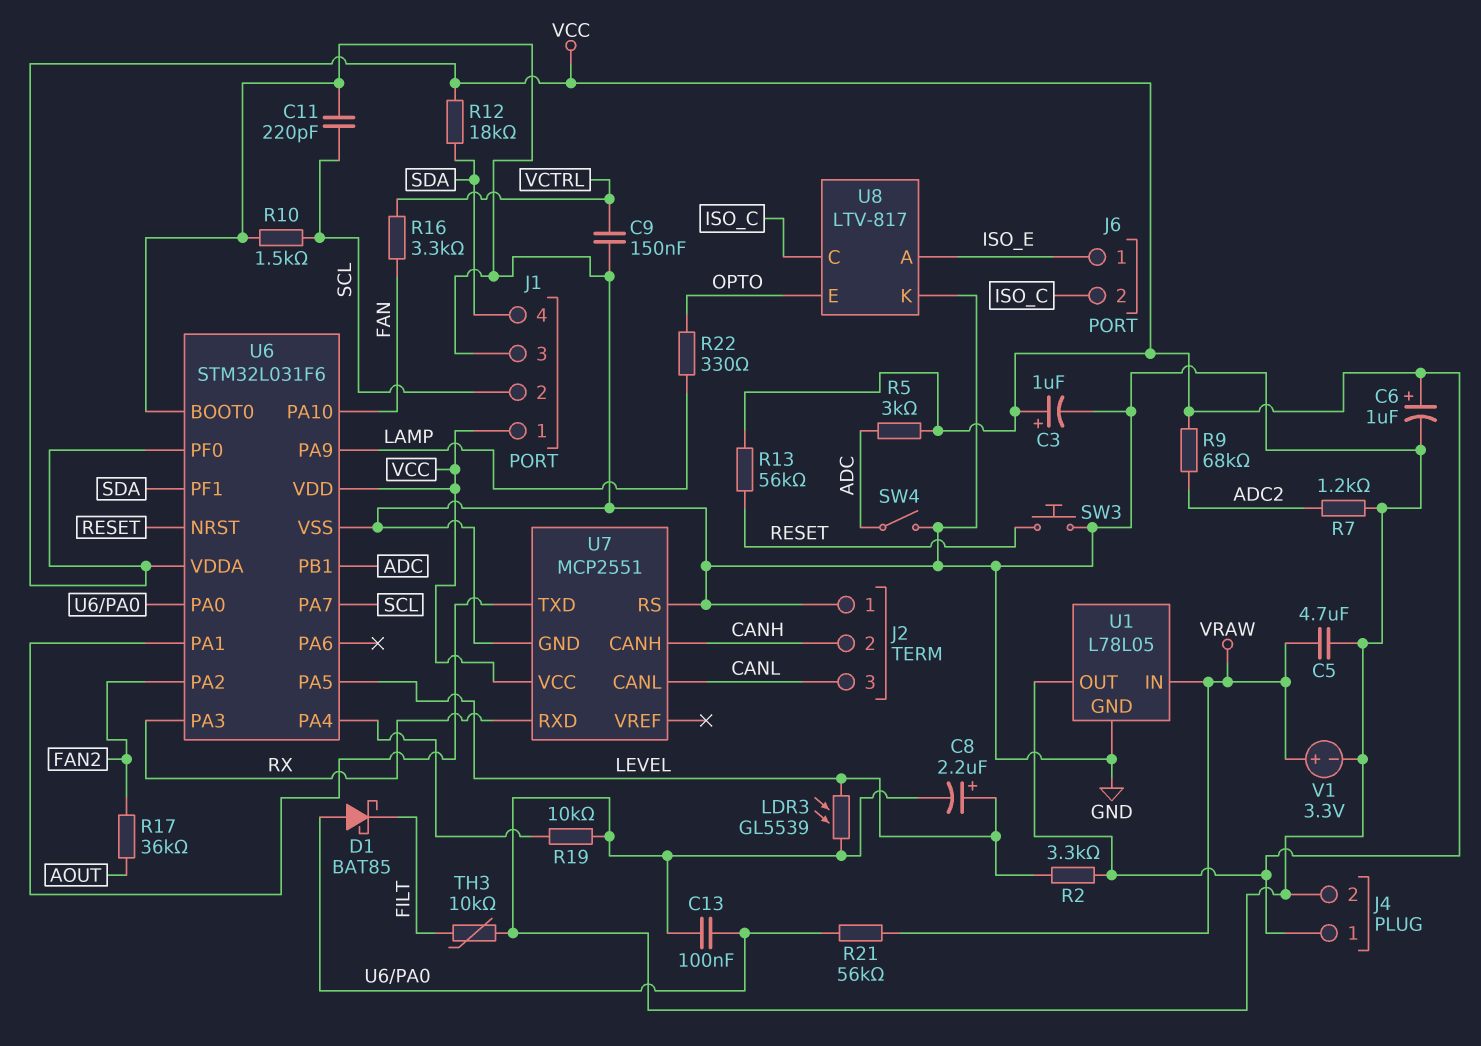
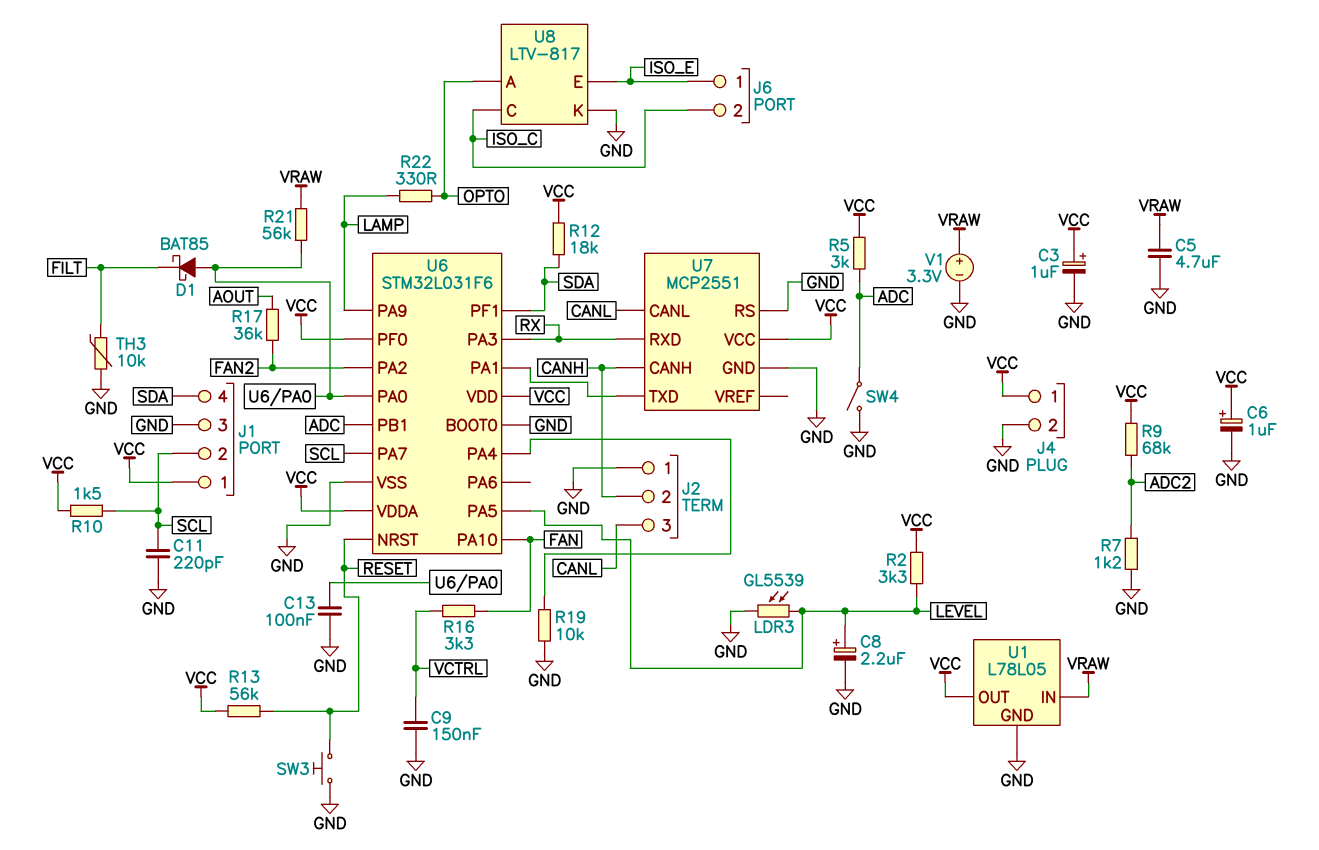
R10: 1.5k (GND, SCL) -> 1.5k (SCL, VCC)
U8 pin A: ISO_E -> OPTO
U8 pin E: OPTO -> ISO_E

